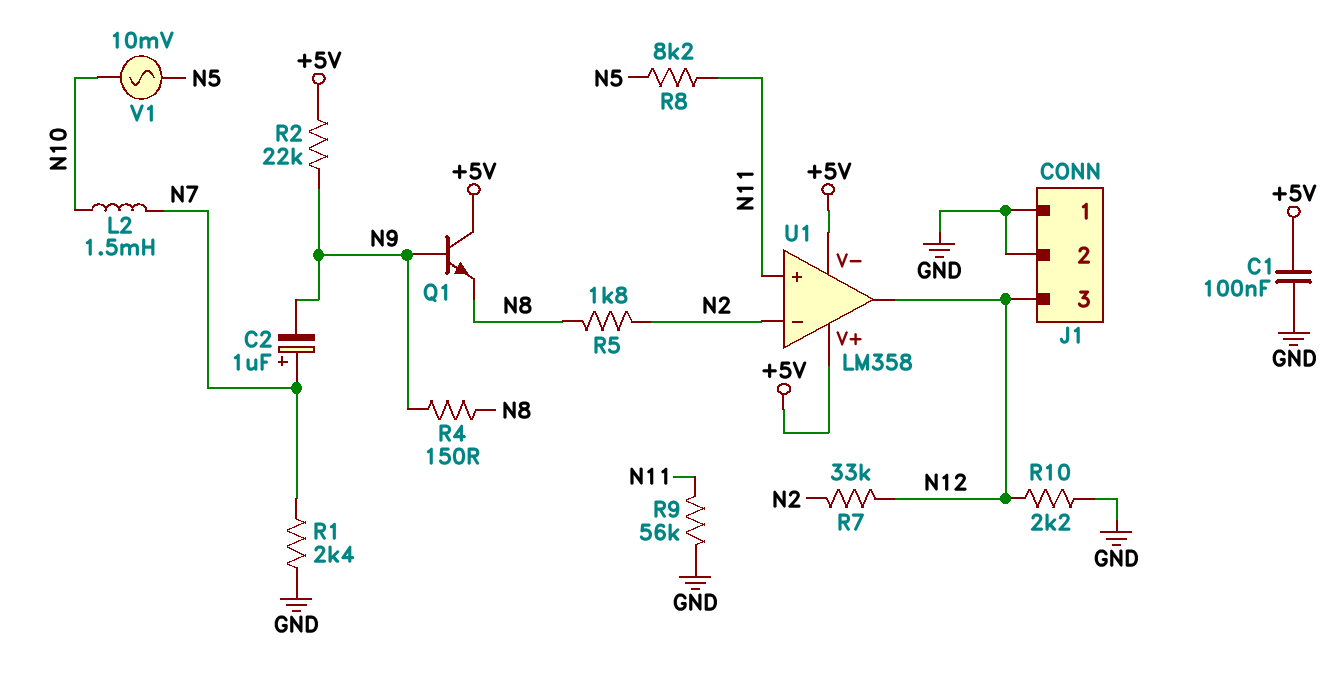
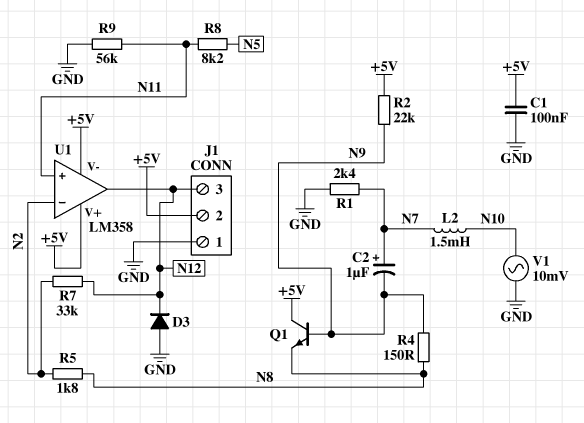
D3: none -> diode (A GND, K N12)
J1 pin 2: GND -> +5V
R10: 2.2k (GND, N12) -> none
V1: AC 10mV (N5, N10) -> AC 10mV (GND, N10)

